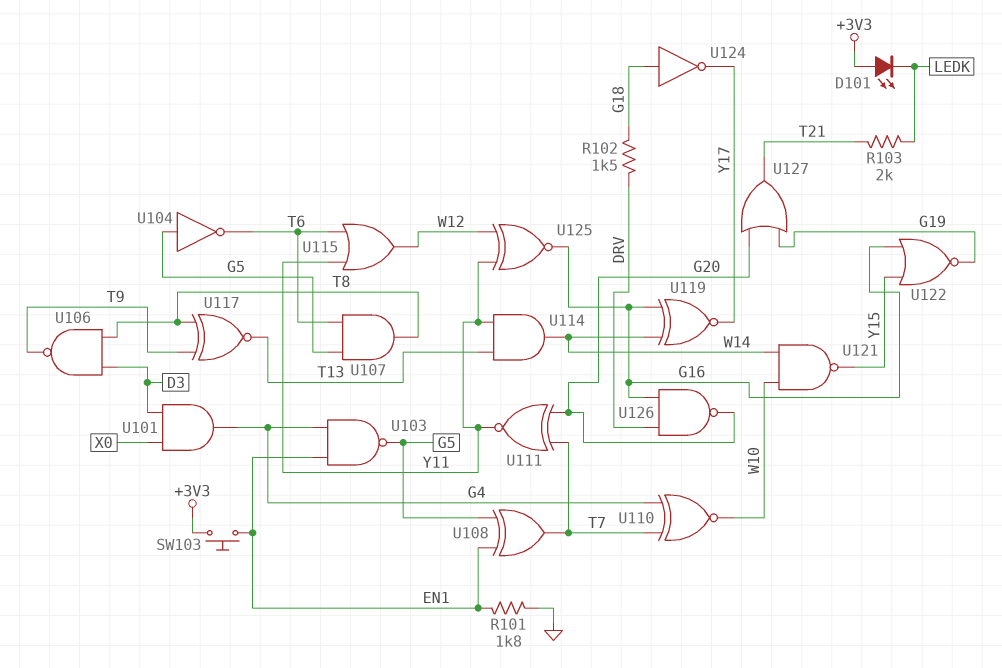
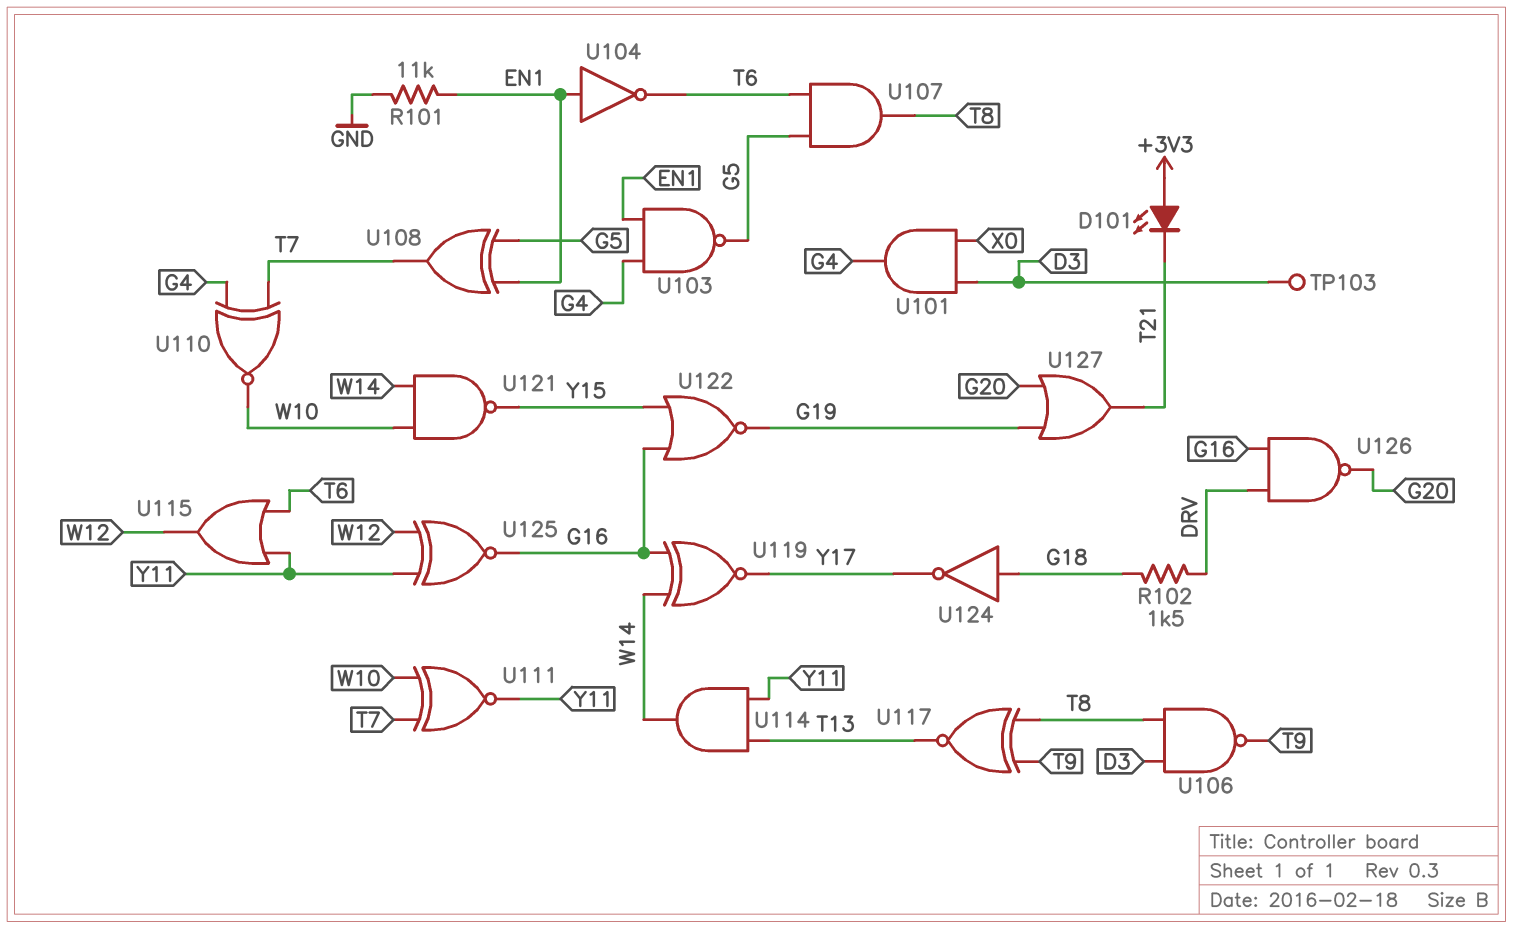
D101: LED (A +3V3, K LEDK) -> LED (A +3V3, K T21)
R101: 1.8k (EN1, GND) -> 11k (EN1, GND)
R103: 2k (LEDK, T21) -> none
SW103: button (+3V3, EN1) -> none
TP103: none -> test point (D3)
U104: NOT (in G5, out T6) -> NOT (in EN1, out T6)
U111: XNOR (in G20, in T7, out Y11) -> XNOR (in T7, in W10, out Y11)

